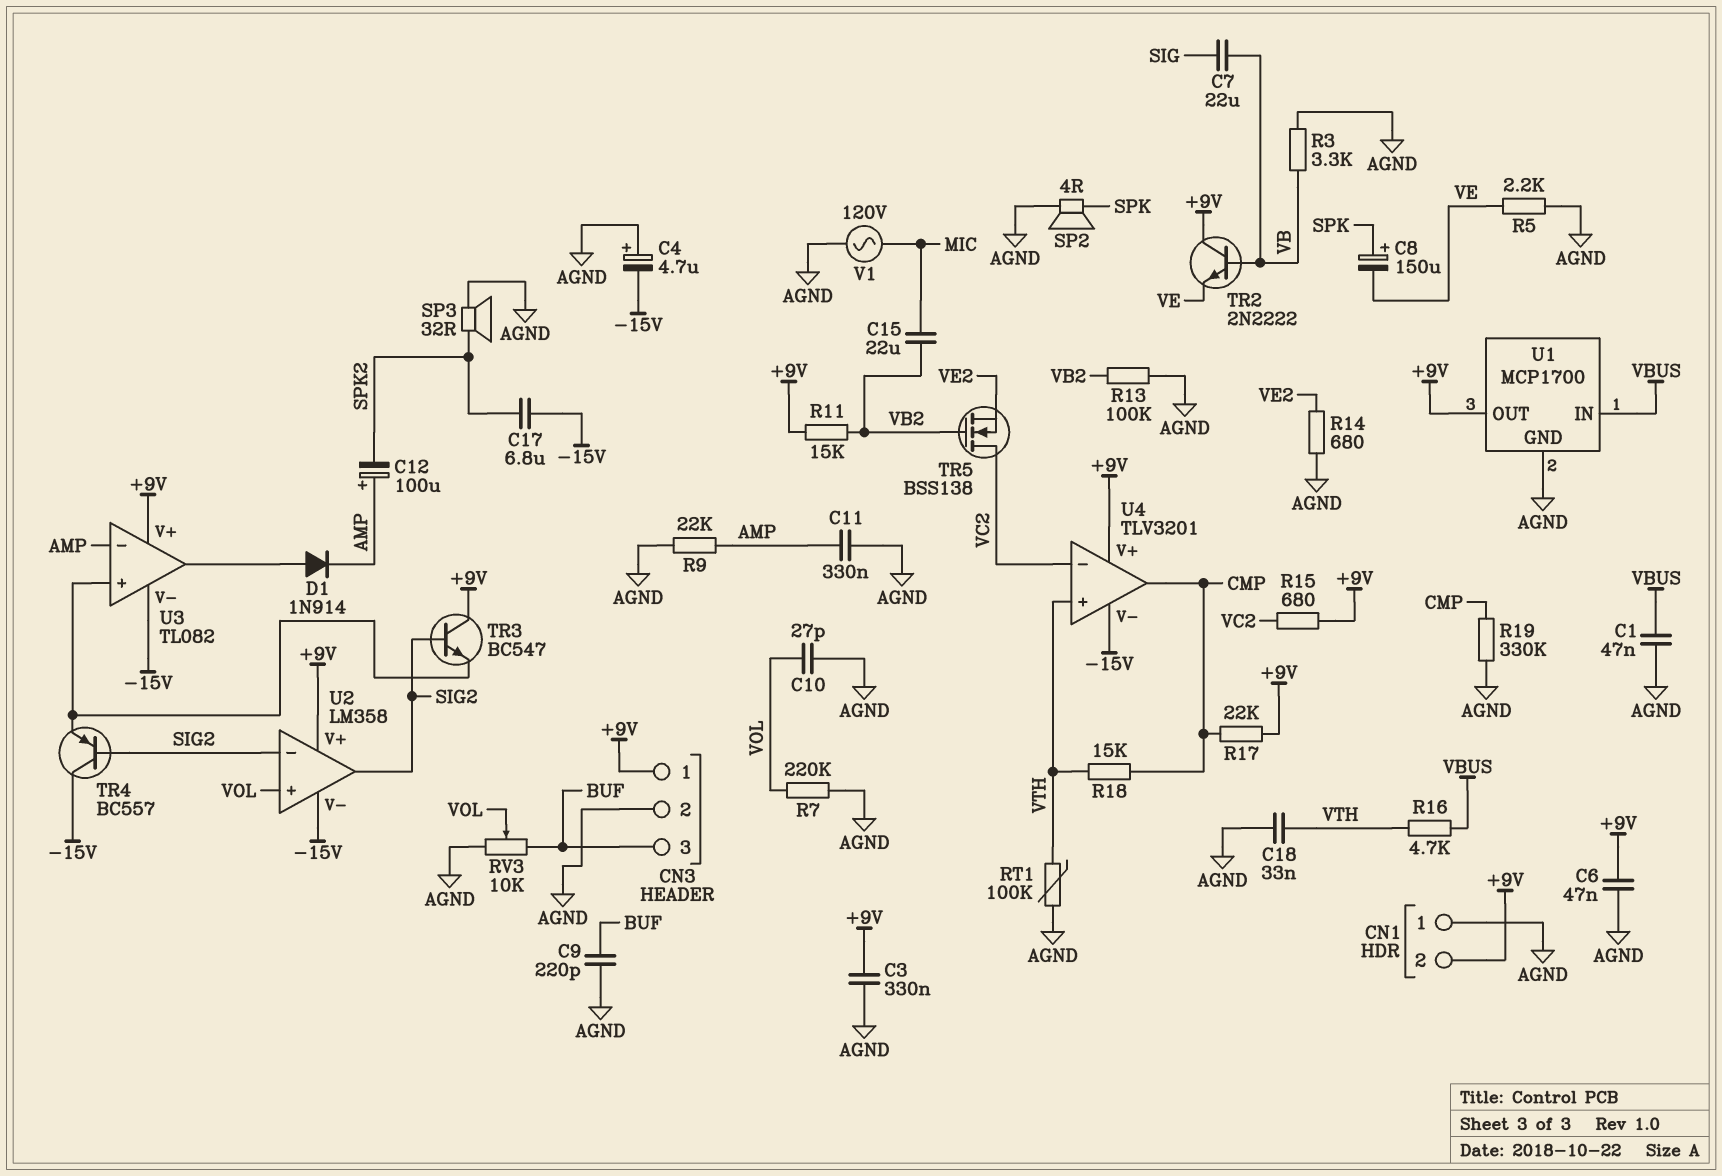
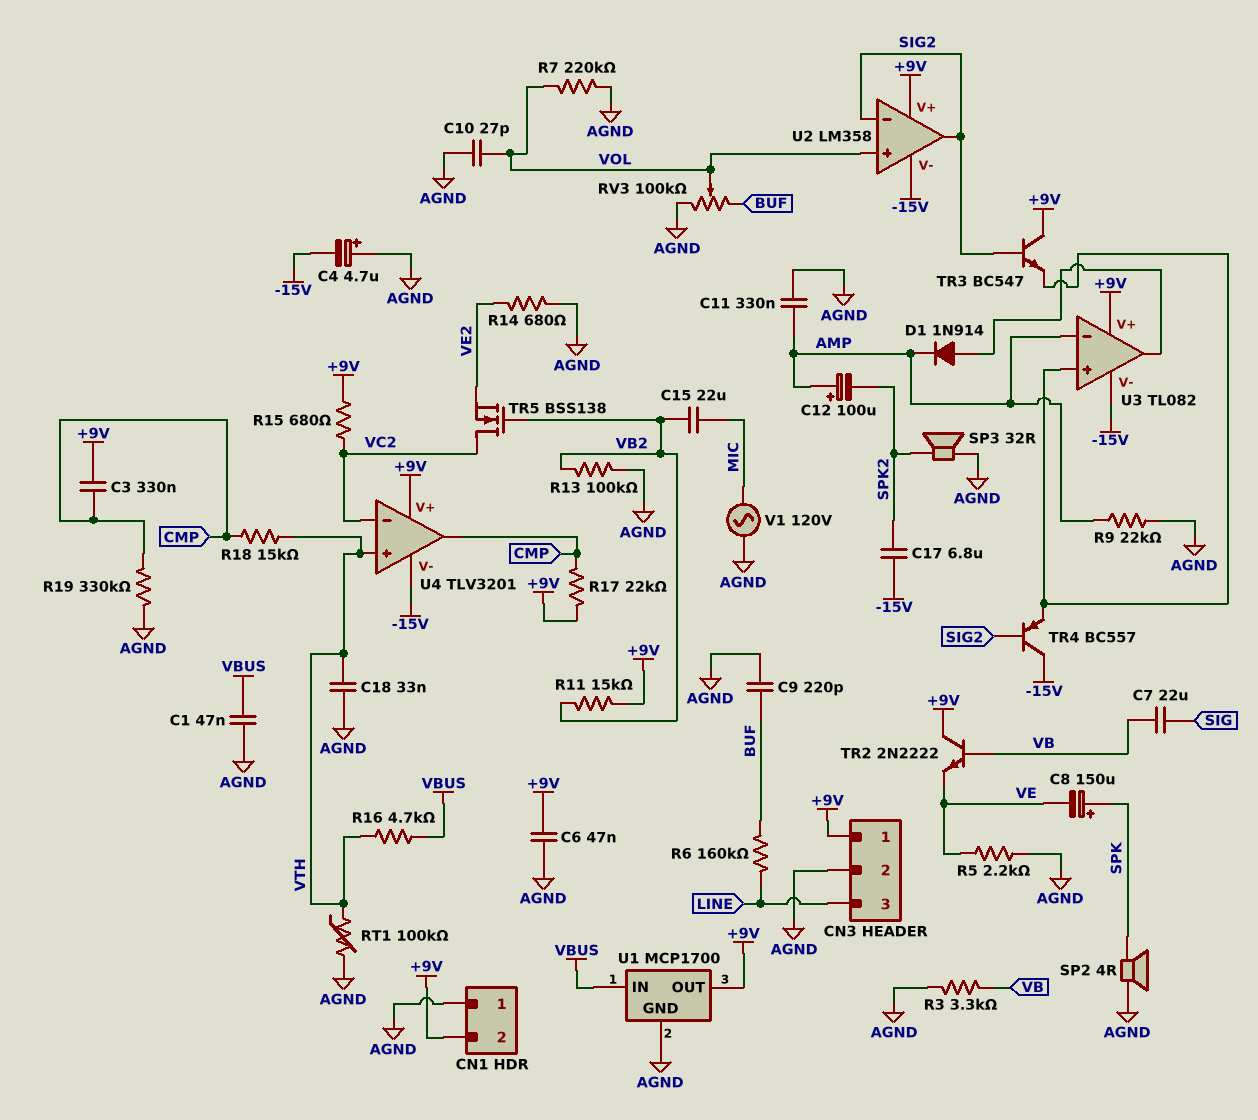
C3: 330nF (+9V, AGND) -> 330nF (+9V, CMP)
CN3 pin 3: BUF -> LINE
R6: none -> 160k (BUF, LINE)
RV3: 10k (AGND, BUF, wiper VOL) -> 100k (AGND, BUF, wiper VOL)

